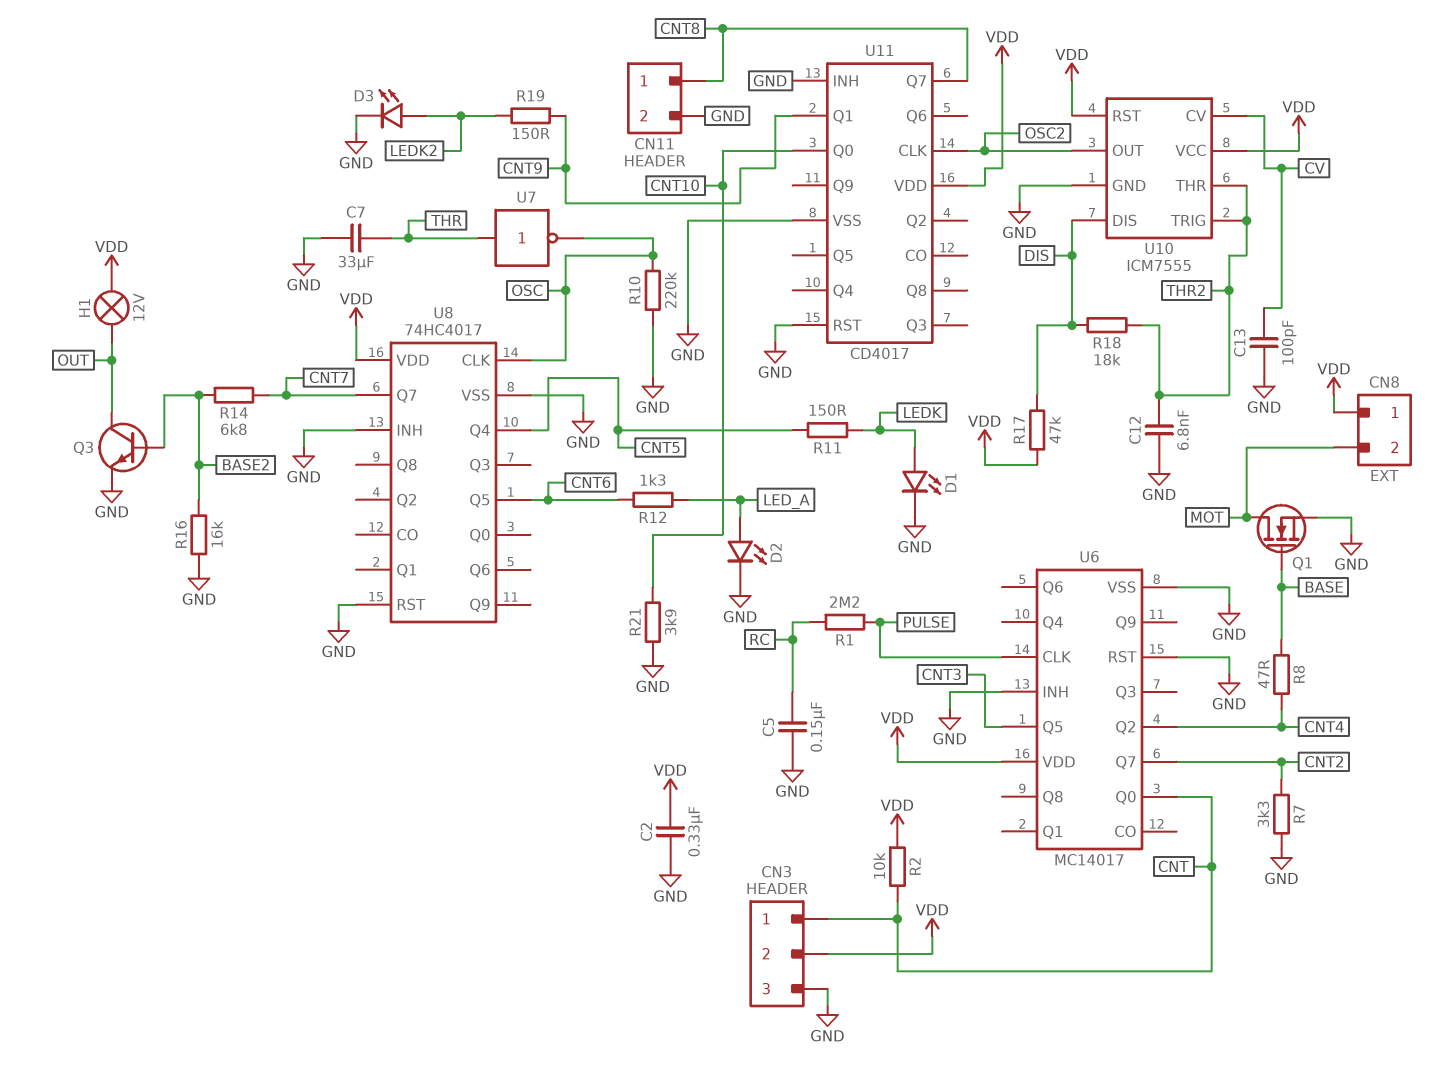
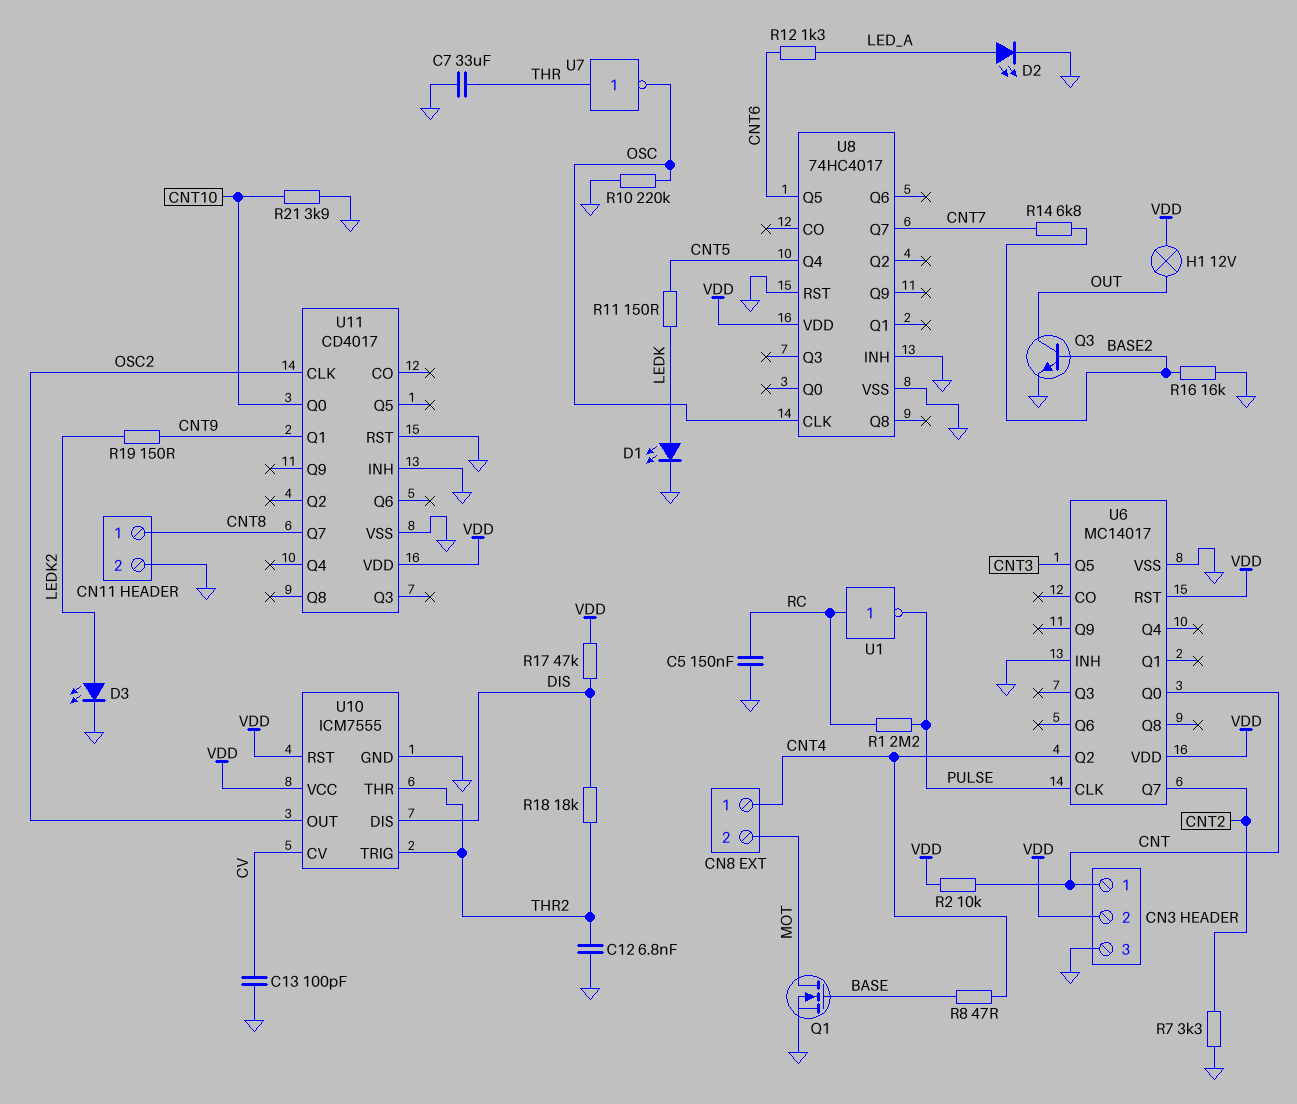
C2: 330nF (GND, VDD) -> none
CN8 pin 1: VDD -> CNT4
U1: none -> NOT (in RC, out PULSE)
U6 pin RST: GND -> VDD

